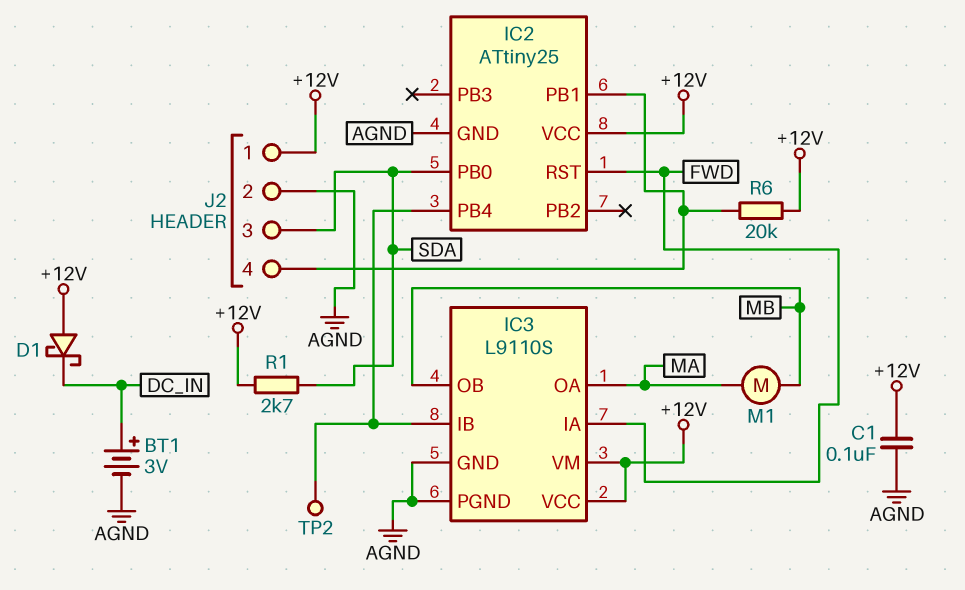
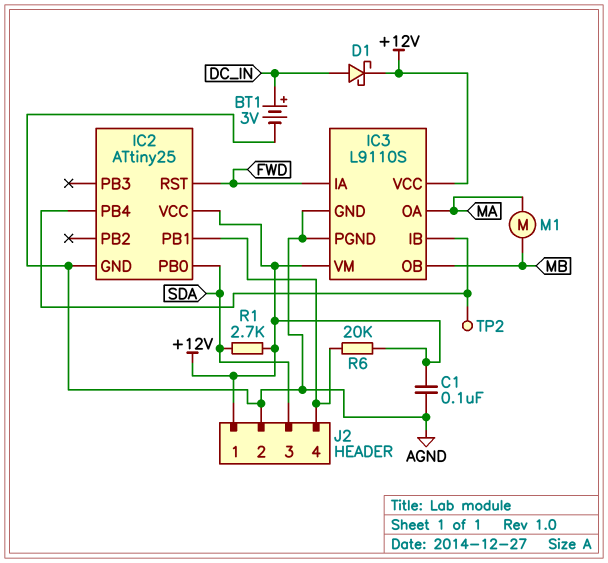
D1: schottky (A +12V, K DC_IN) -> schottky (A DC_IN, K +12V)

